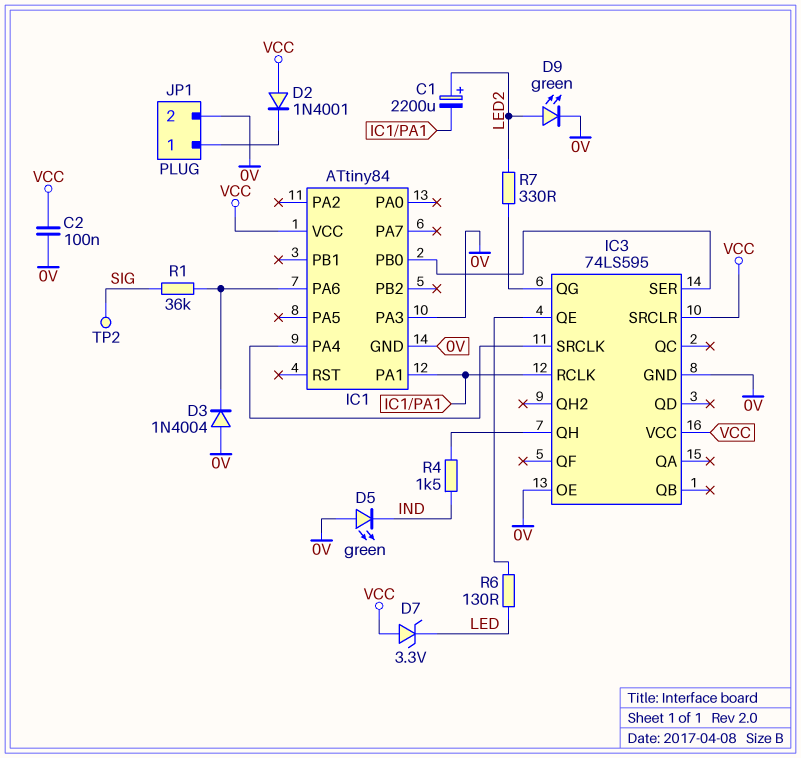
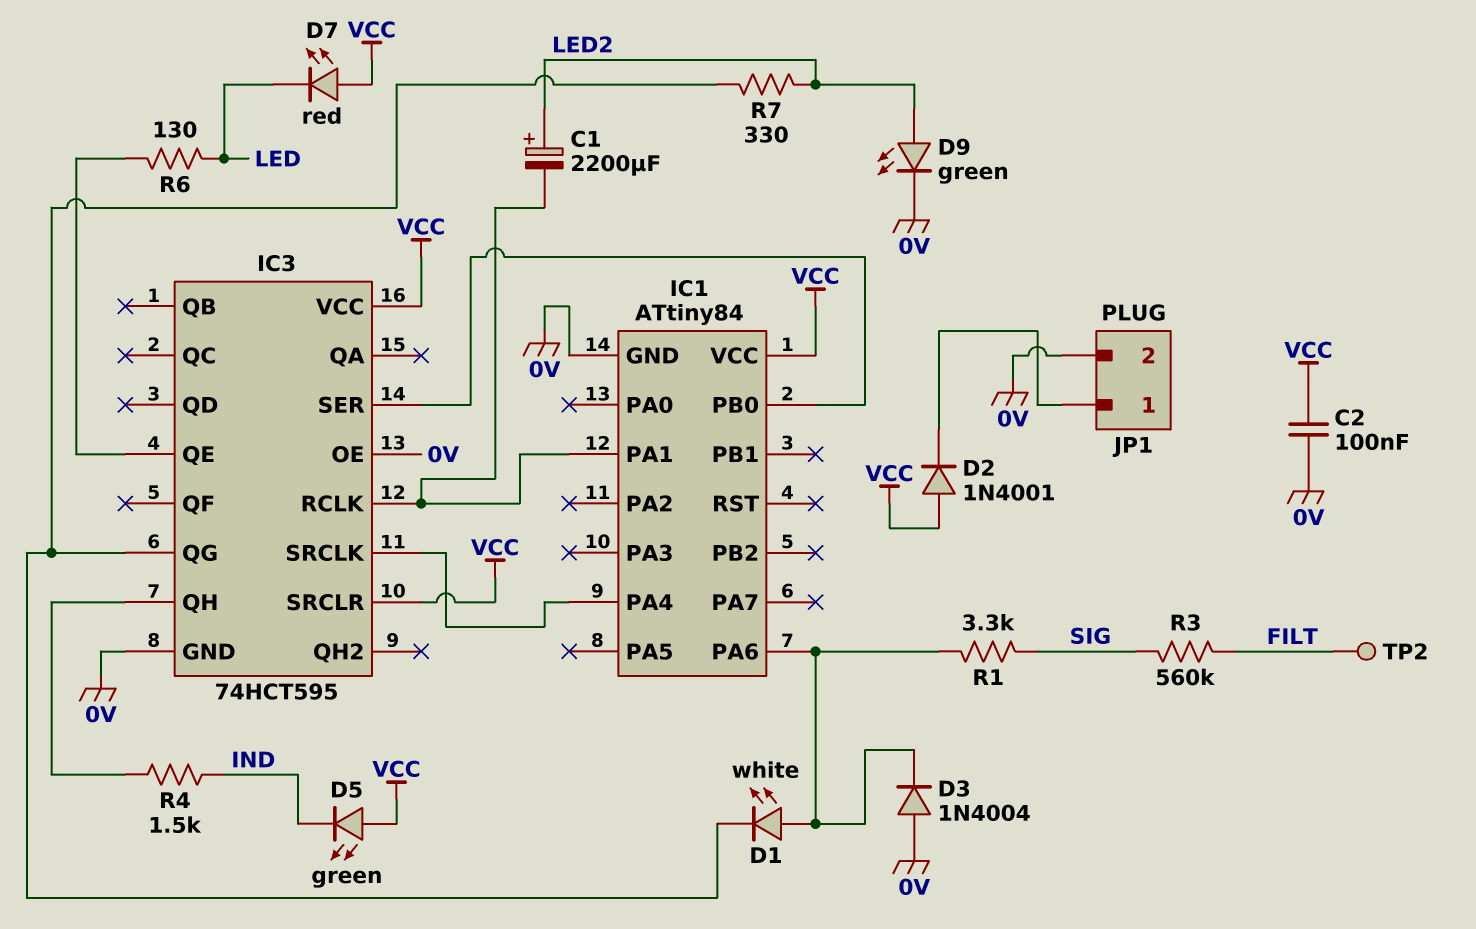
D1: none -> LED white (A IC1/PA6, K IC3/QG)
D5: LED green (A 0V, K IND) -> LED green (A VCC, K IND)
D7: zener 3.3V (A VCC, K LED) -> LED red (A VCC, K LED)
IC1 pin PA3: 0V -> none
IC3: 74LS595 -> 74HCT595
R1: 36k (IC1/PA6, SIG) -> 3.3k (IC1/PA6, SIG)
R3: none -> 560k (FILT, SIG)
TP2: test point (SIG) -> test point (FILT)

